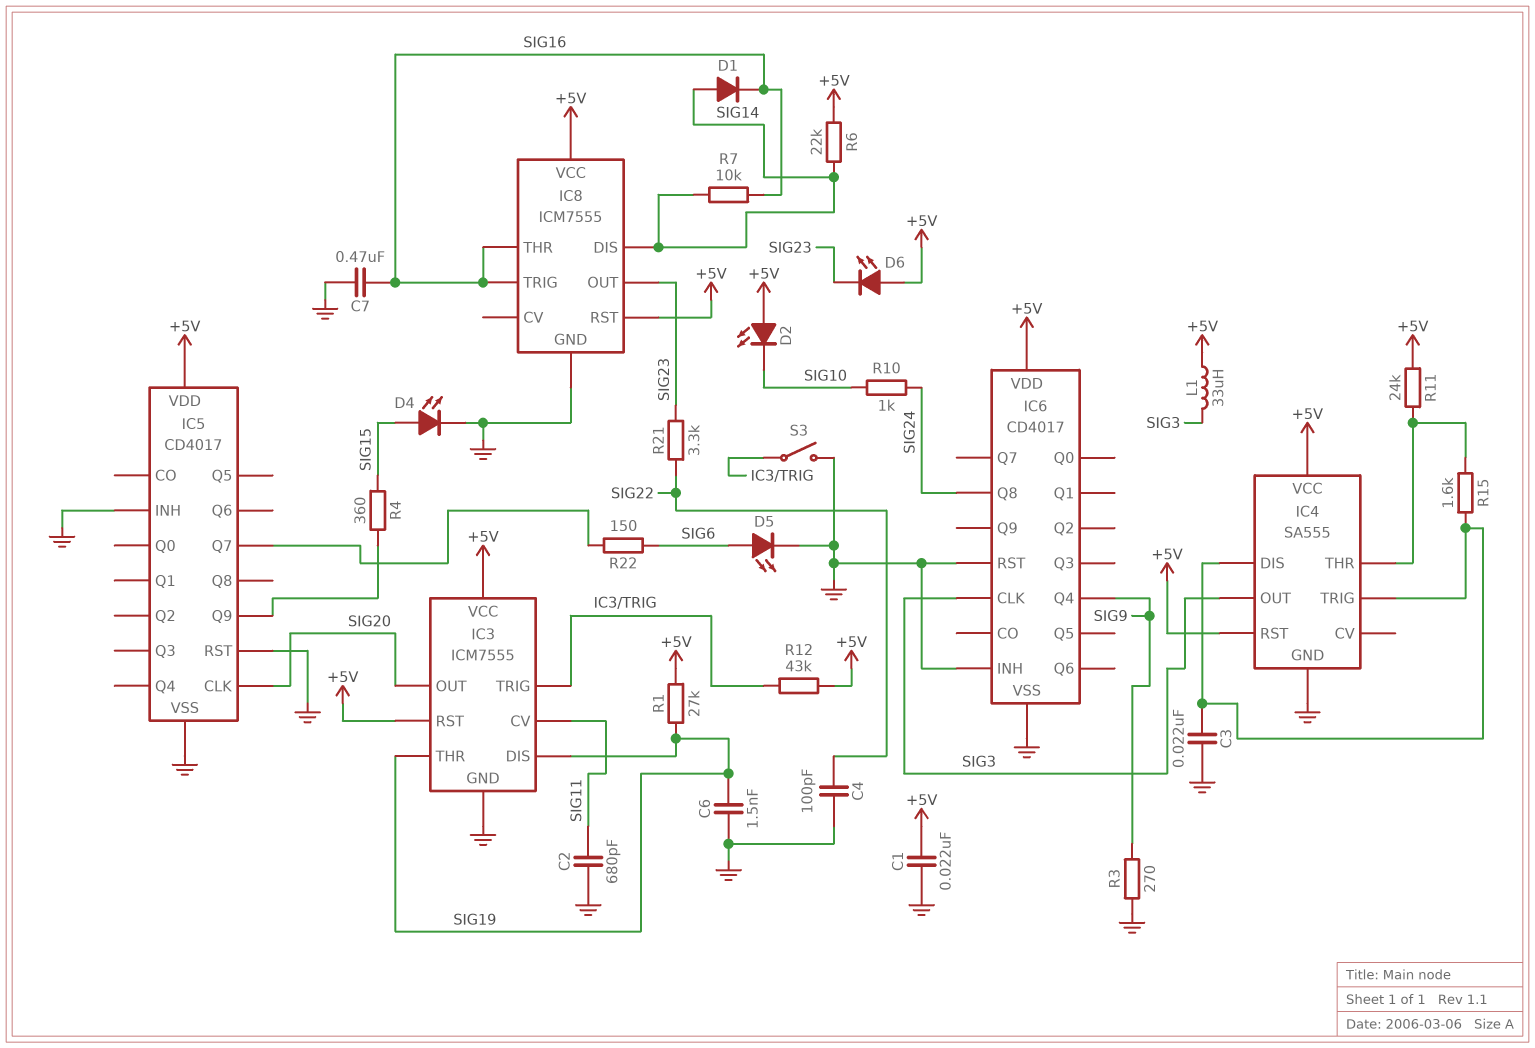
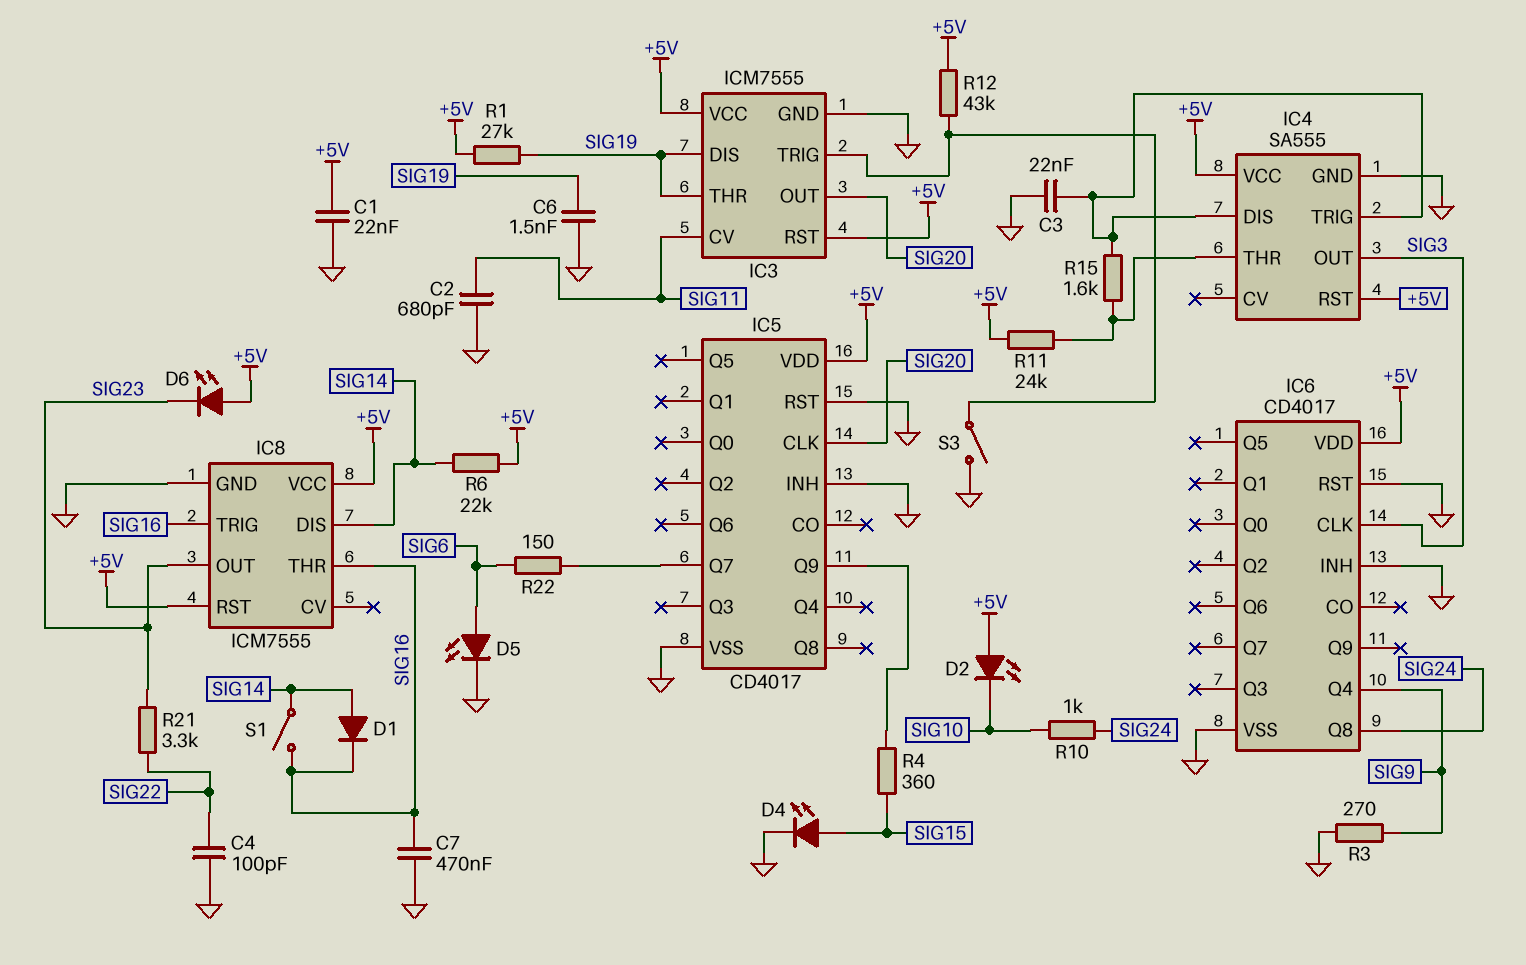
L1: 33uH (+5V, SIG3) -> none
R7: 10k (SIG14, SIG16) -> none
S1: none -> switch (SIG14, SIG16)

